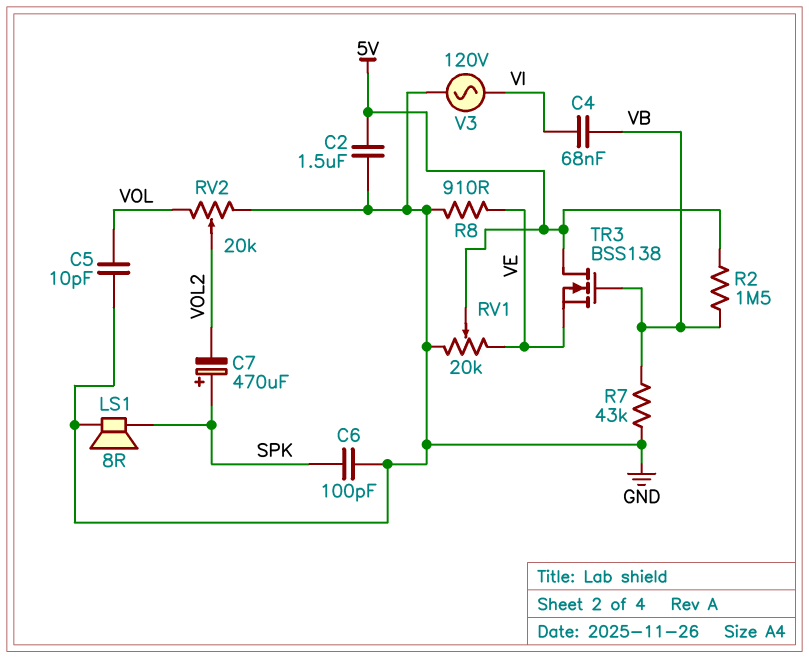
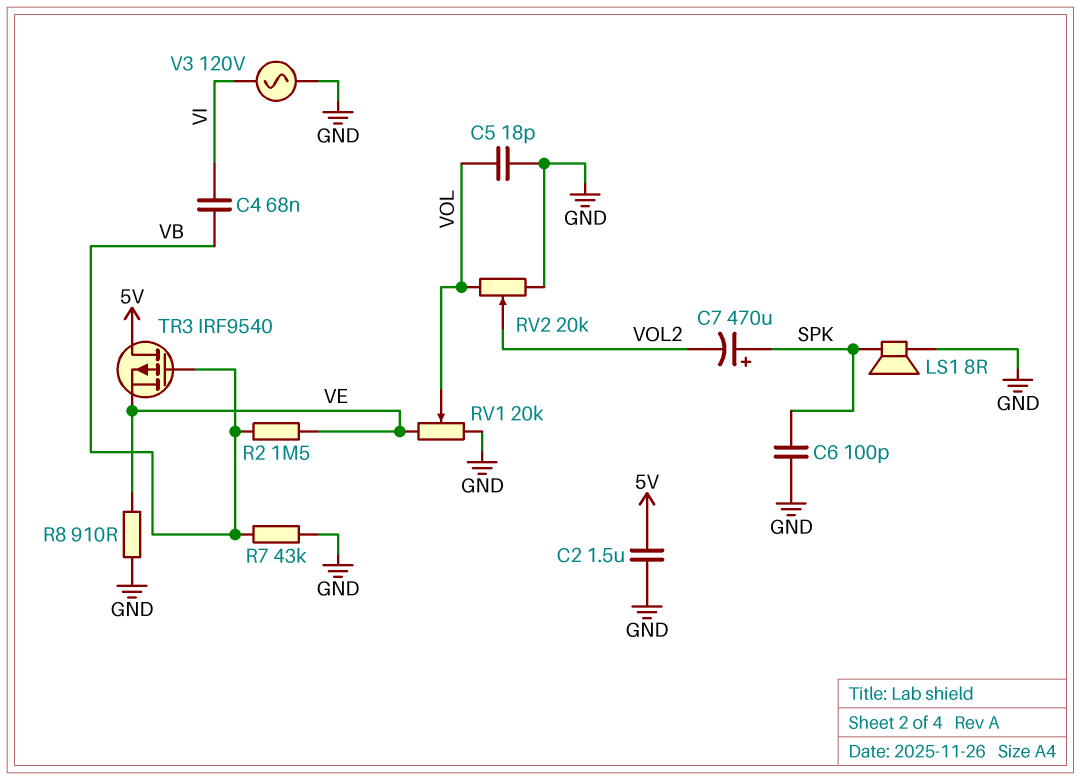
C5: 10pF (GND, VOL) -> 18pF (GND, VOL)
R2: 1.5M (5V, VB) -> 1.5M (VB, VE)
RV1: 20k (GND, VE, wiper 5V) -> 20k (GND, VE, wiper VOL)
TR3: NMOS BSS138 (G VB, D 5V, S VE) -> PMOS IRF9540 (G VB, D 5V, S VE)

